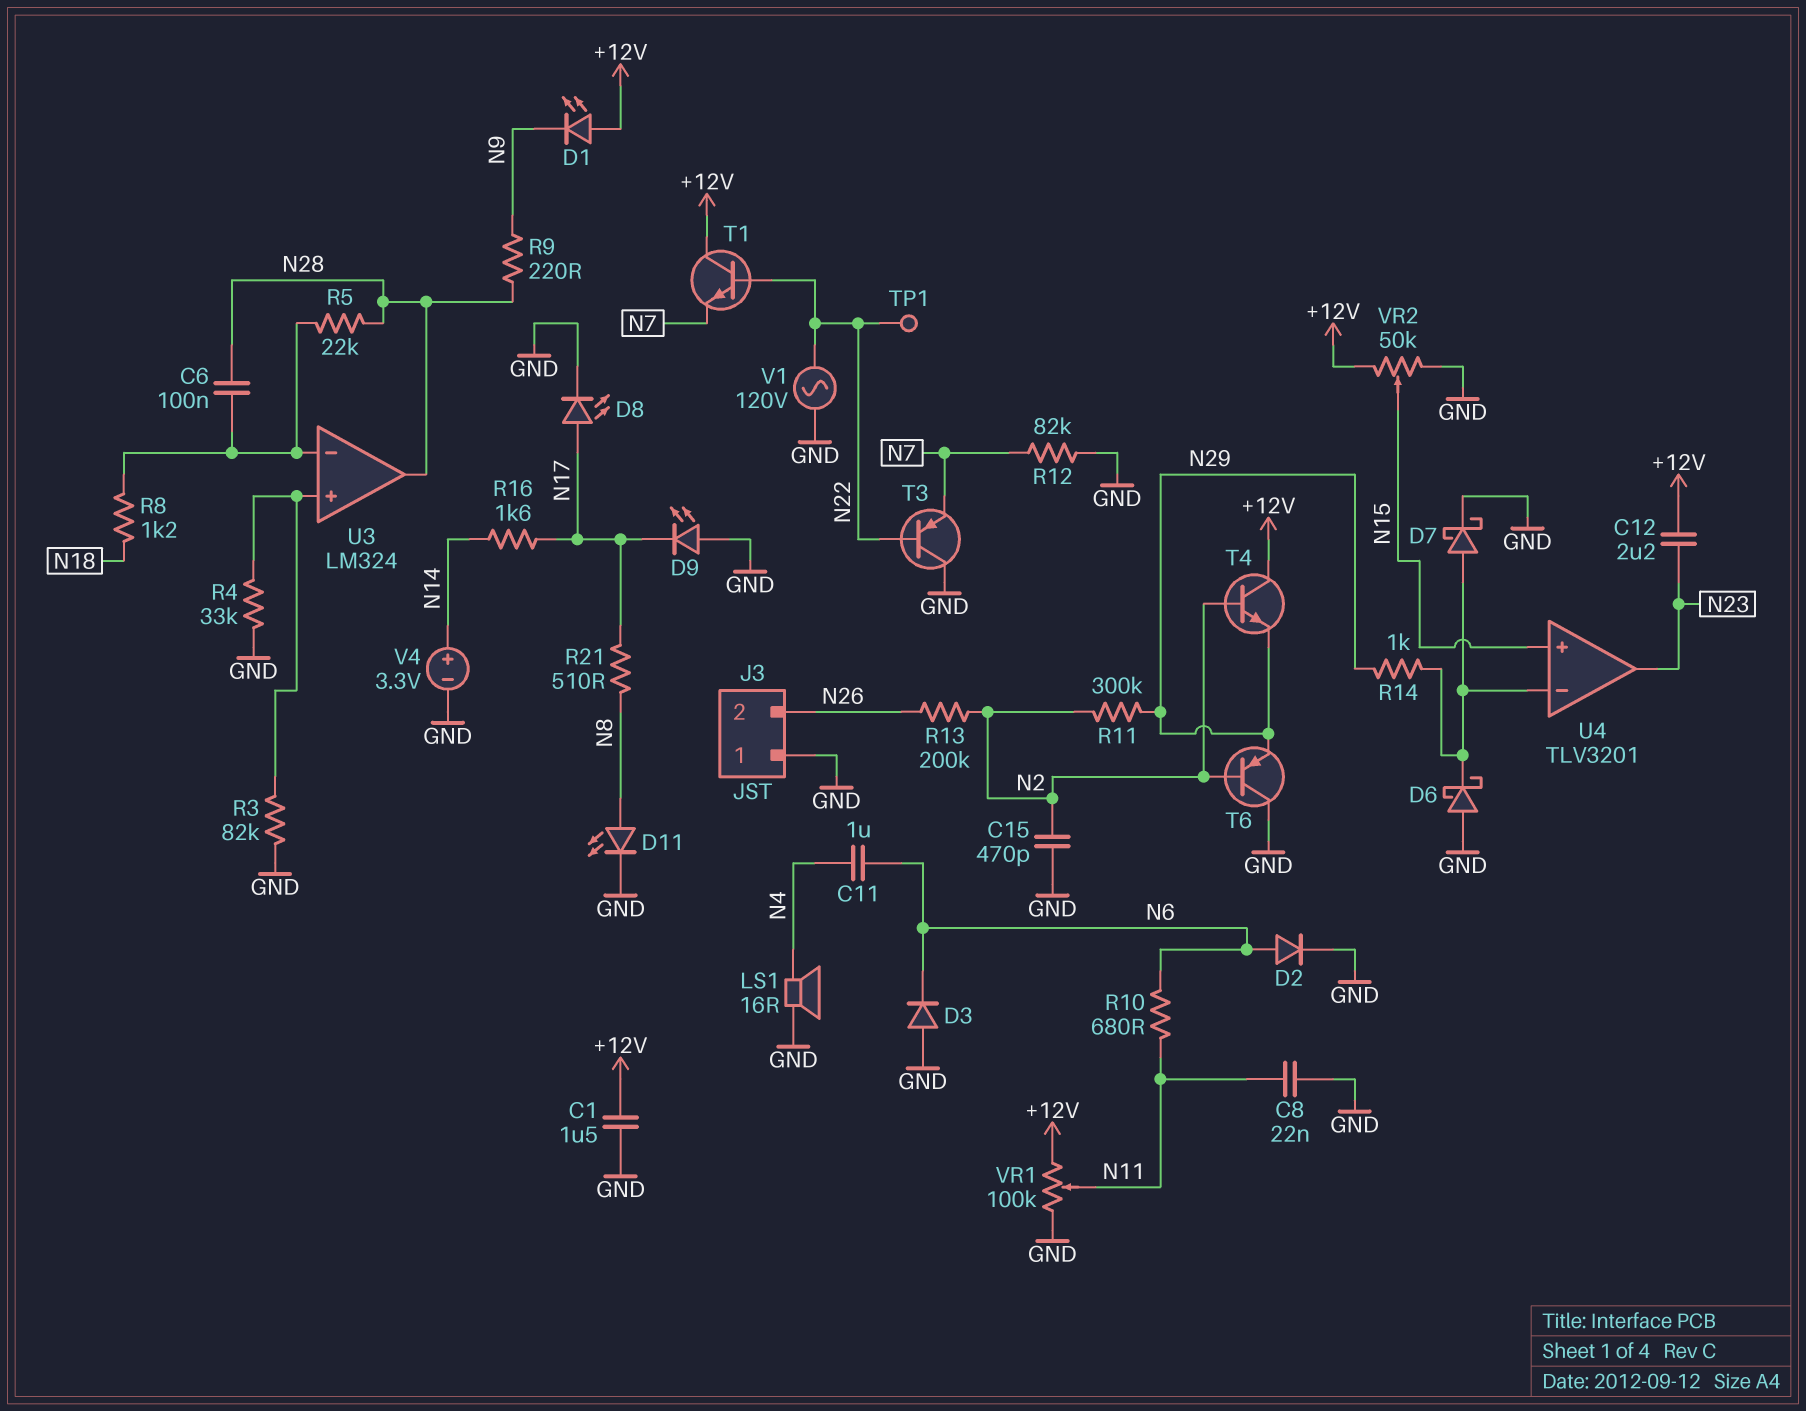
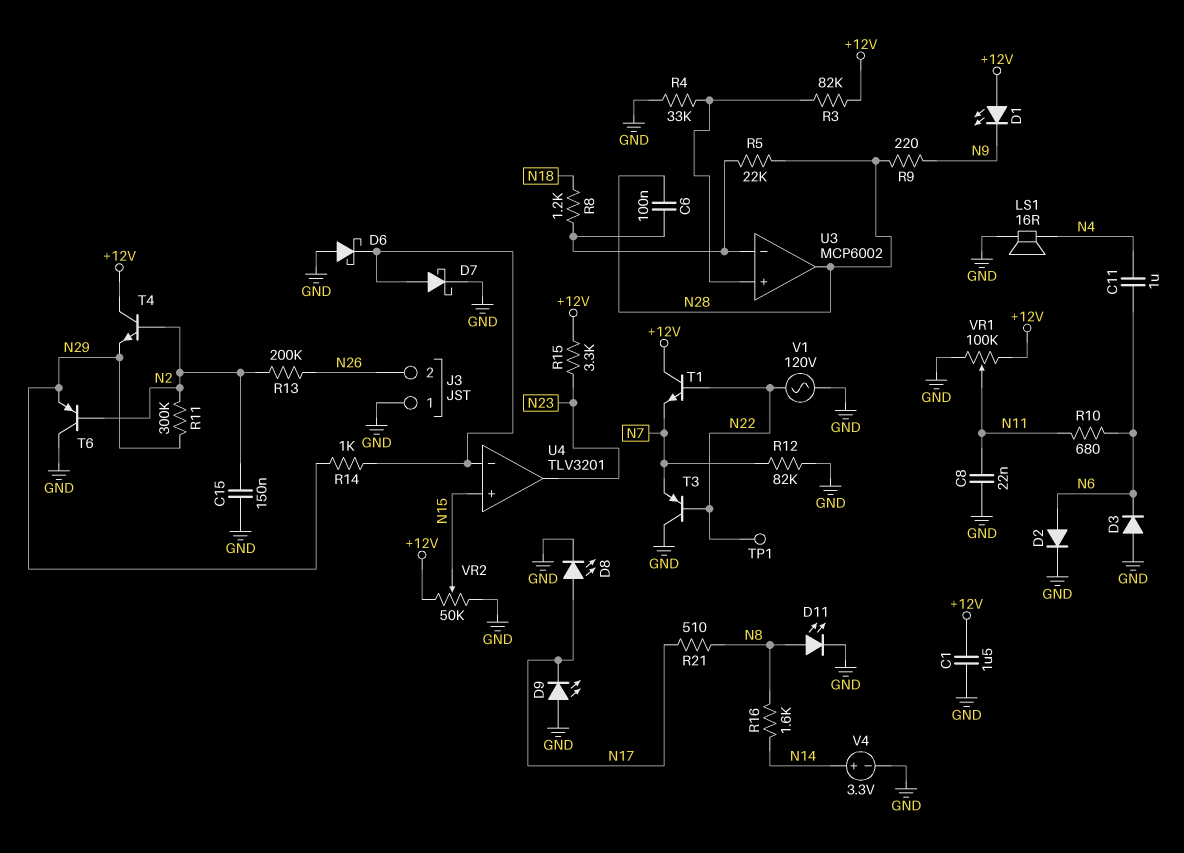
C12: 2.2uF (+12V, N23) -> none
C15: 470pF (GND, N2) -> 150nF (GND, N2)
R3: 82k (GND, U3/in+) -> 82k (+12V, U3/in+)
R15: none -> 3.3k (+12V, N23)
R16: 1.6k (N14, N17) -> 1.6k (N8, N14)
U3: LM324 -> MCP6002

